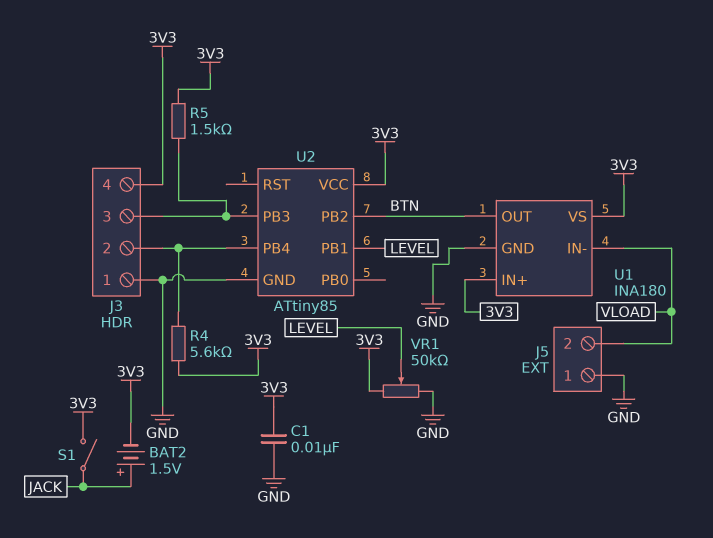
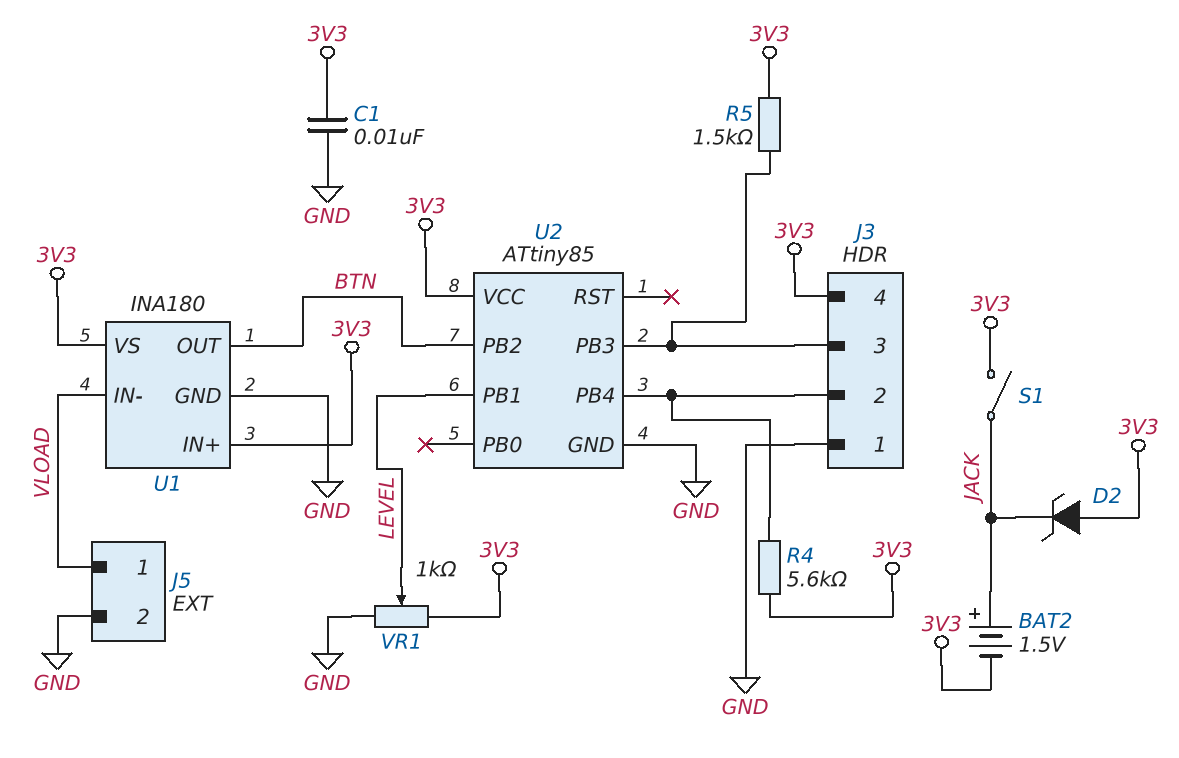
D2: none -> zener (A 3V3, K JACK)
J5 pin 1: GND -> VLOAD
J5 pin 2: VLOAD -> GND
VR1: 50k (3V3, GND, wiper LEVEL) -> 1k (3V3, GND, wiper LEVEL)

